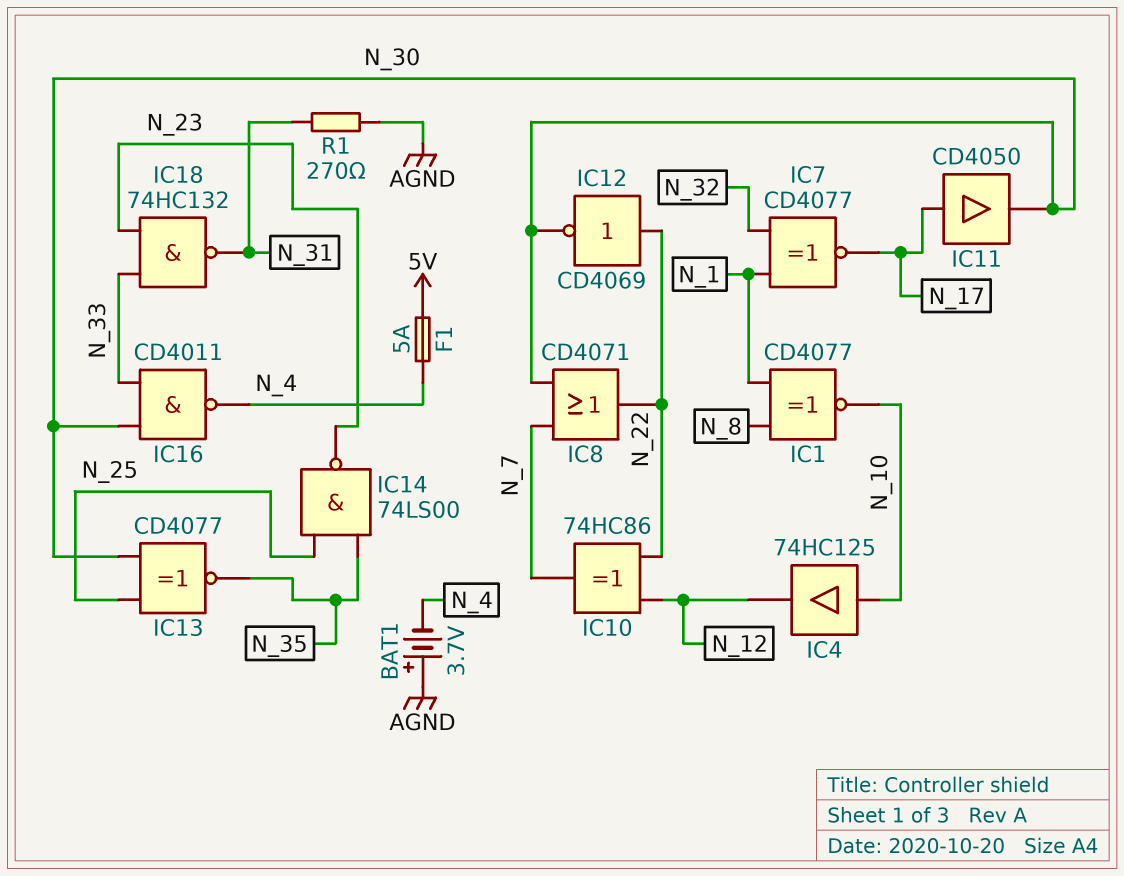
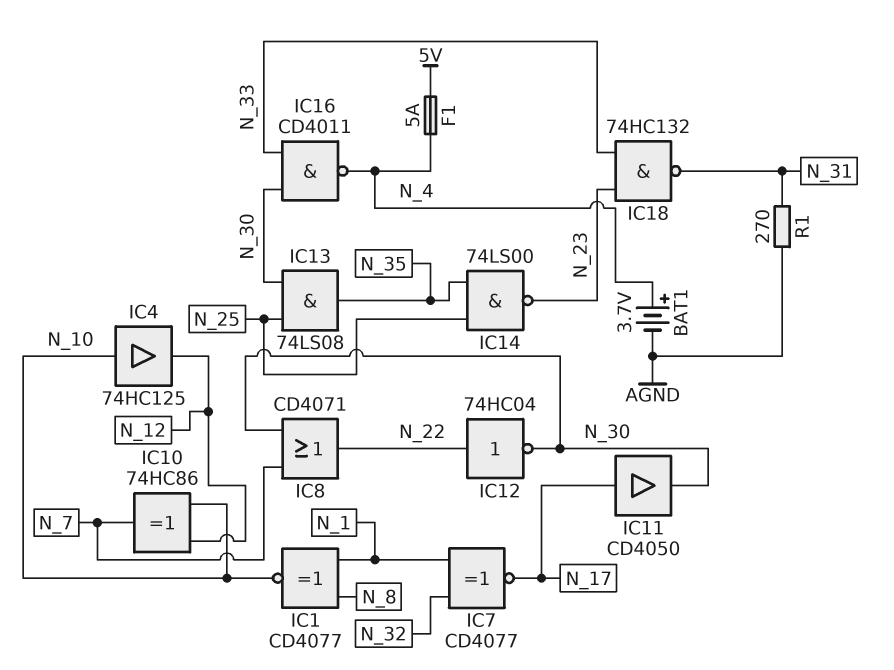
BAT1: 3.7V (plus AGND, minus N_4) -> 3.7V (plus N_4, minus AGND)
IC10: XOR 74HC86 (in N_12, in N_22, out N_7) -> XOR 74HC86 (in N_10, in N_12, out N_7)
IC12: NOT CD4069 (in N_22, out N_30) -> NOT 74HC04 (in N_22, out N_30)
IC13: XNOR CD4077 (in N_25, in N_30, out N_35) -> AND 74LS08 (in N_25, in N_30, out N_35)

